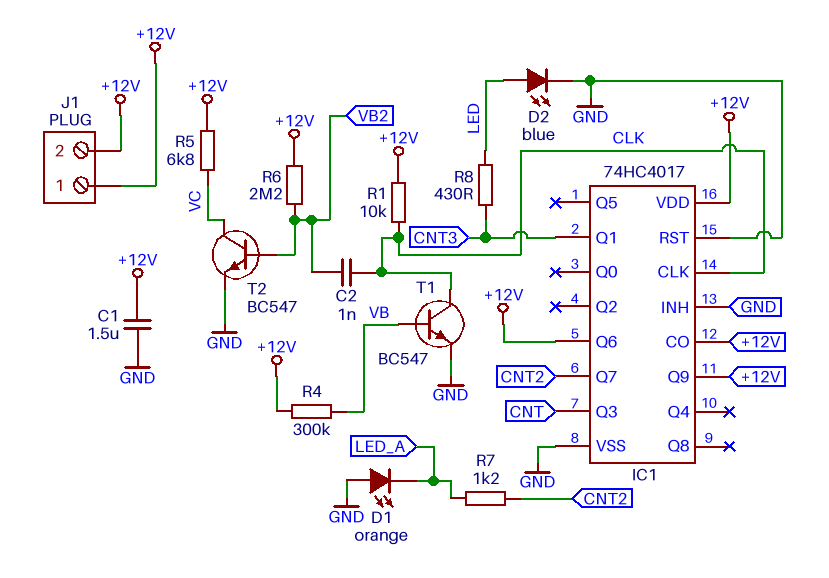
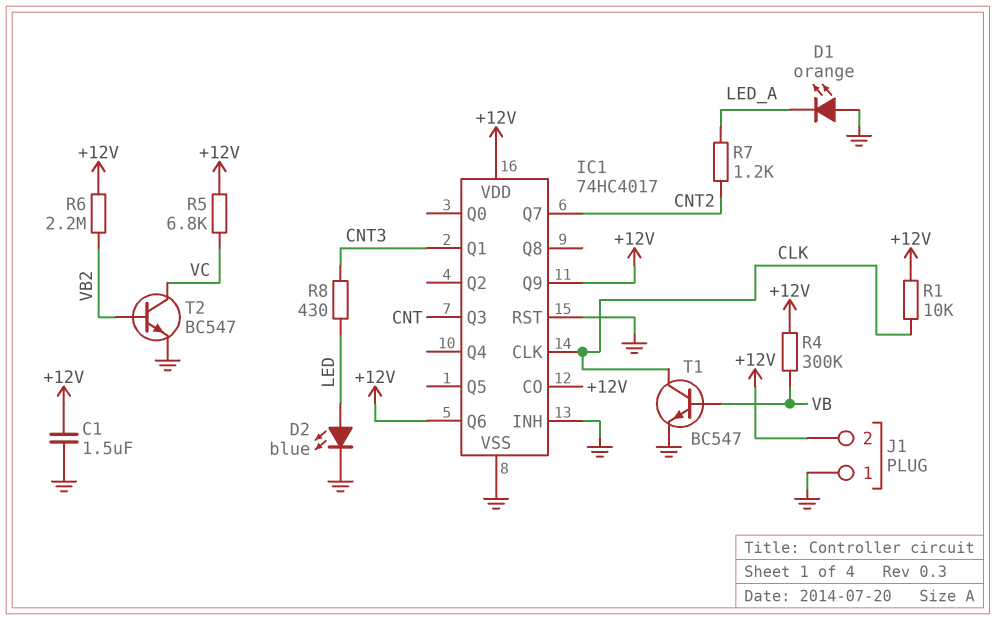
C2: 1nF (CLK, VB2) -> none
J1 pin 1: +12V -> GND

